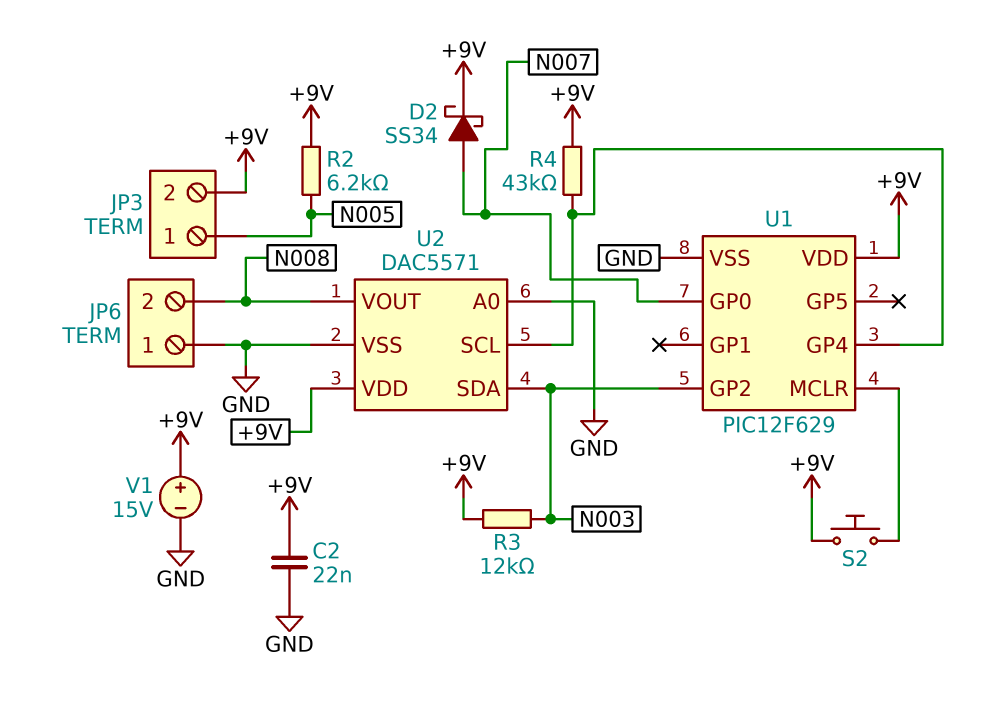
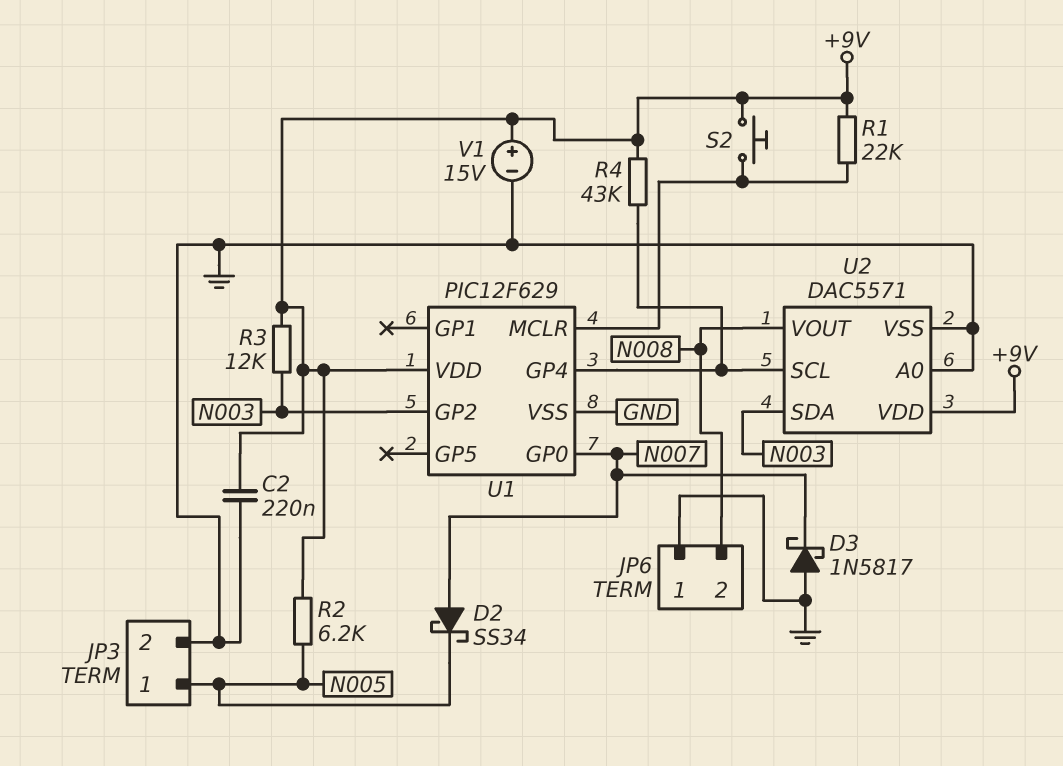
C2: 22nF (+9V, GND) -> 220nF (+9V, GND)
D2: schottky SS34 (A N007, K +9V) -> schottky SS34 (A N007, K N005)
D3: none -> schottky 1N5817 (A GND, K N007)
JP3 pin 2: +9V -> GND
R1: none -> 22k (+9V, U1/MCLR)

